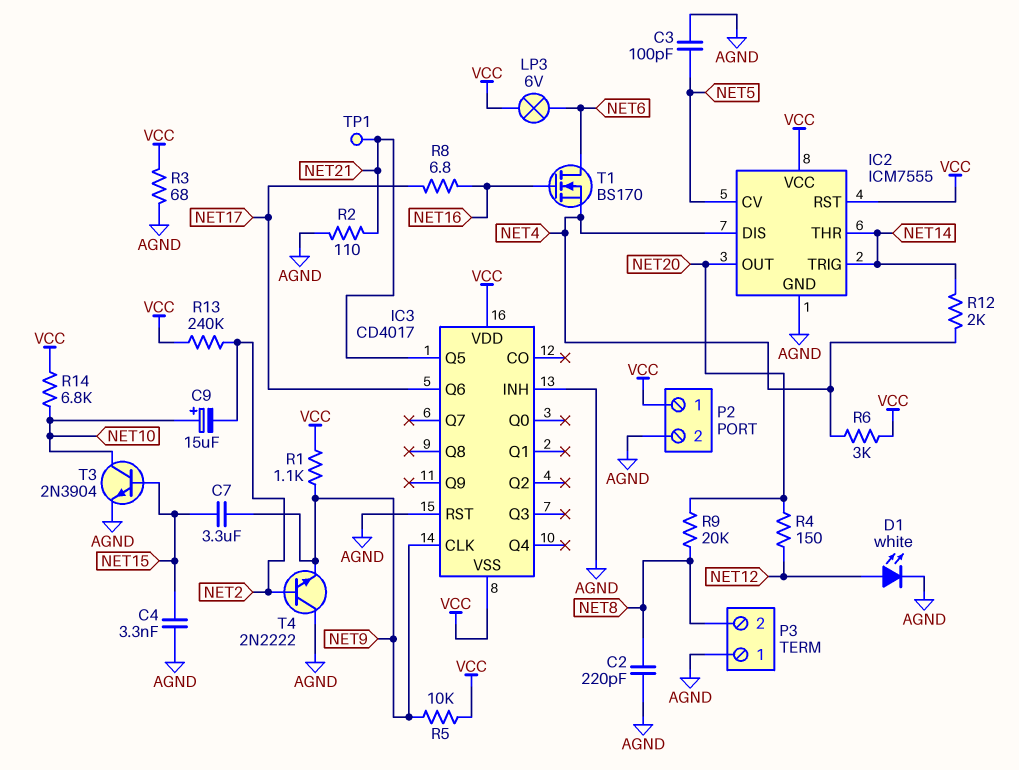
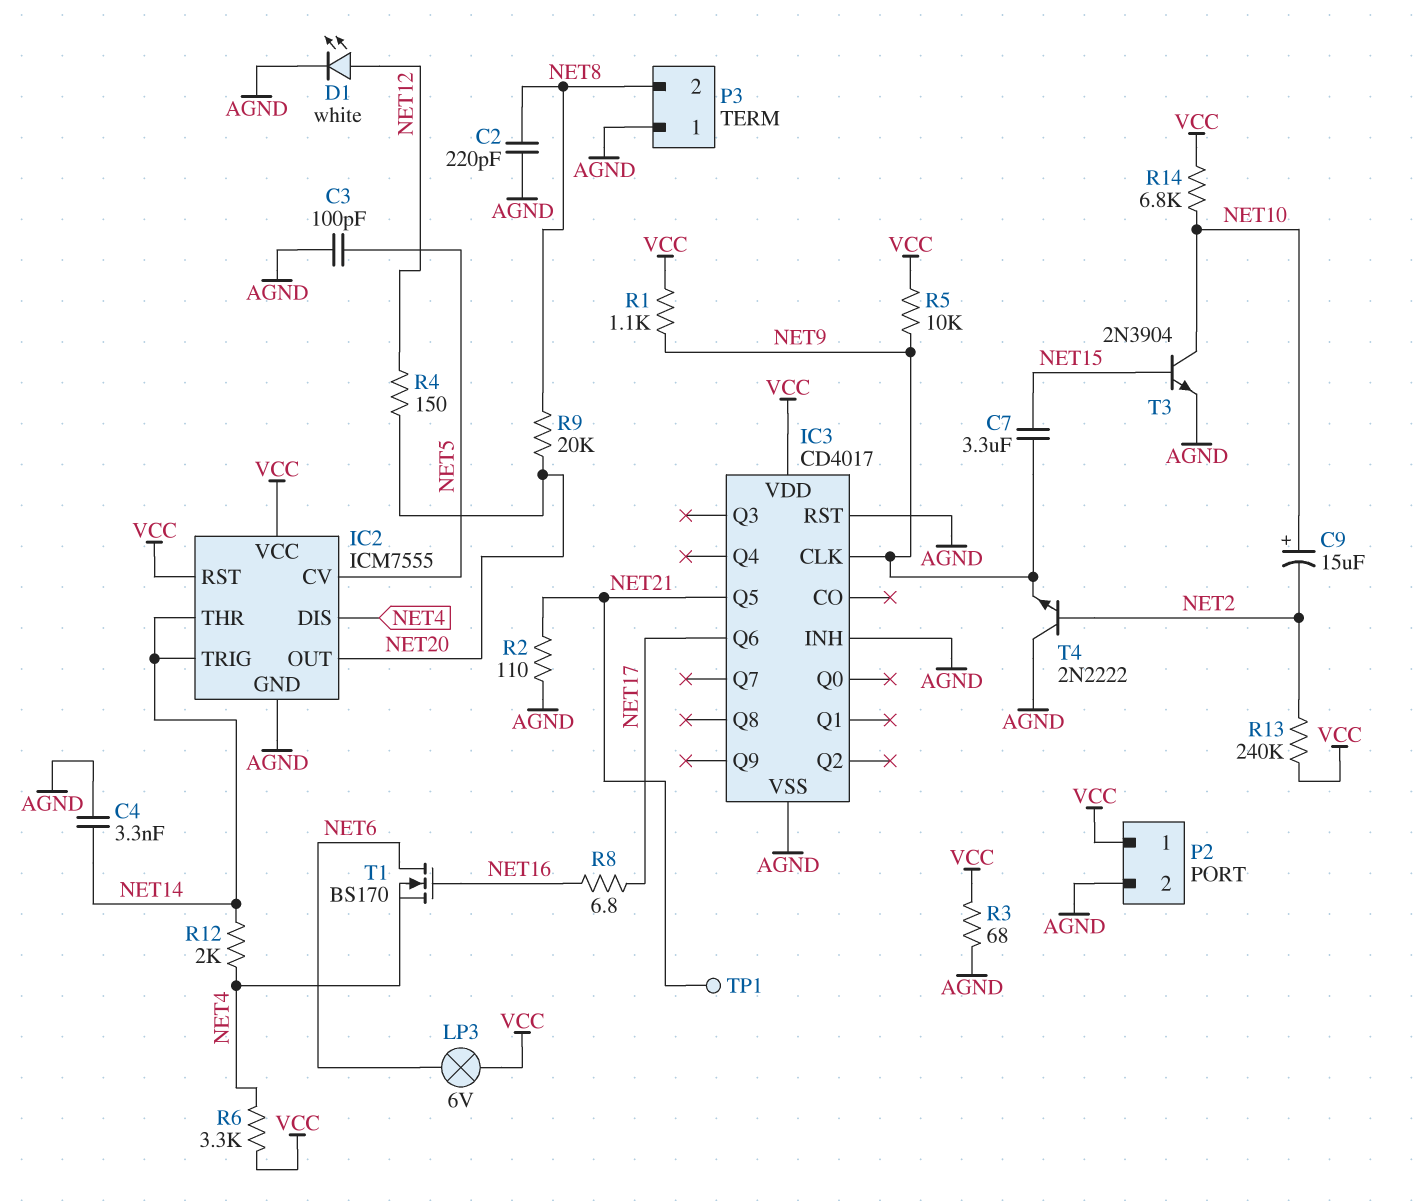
C4: 3.3nF (AGND, NET15) -> 3.3nF (AGND, NET14)
IC3 pin VSS: VCC -> AGND
R6: 3k (NET4, VCC) -> 3.3k (NET4, VCC)

